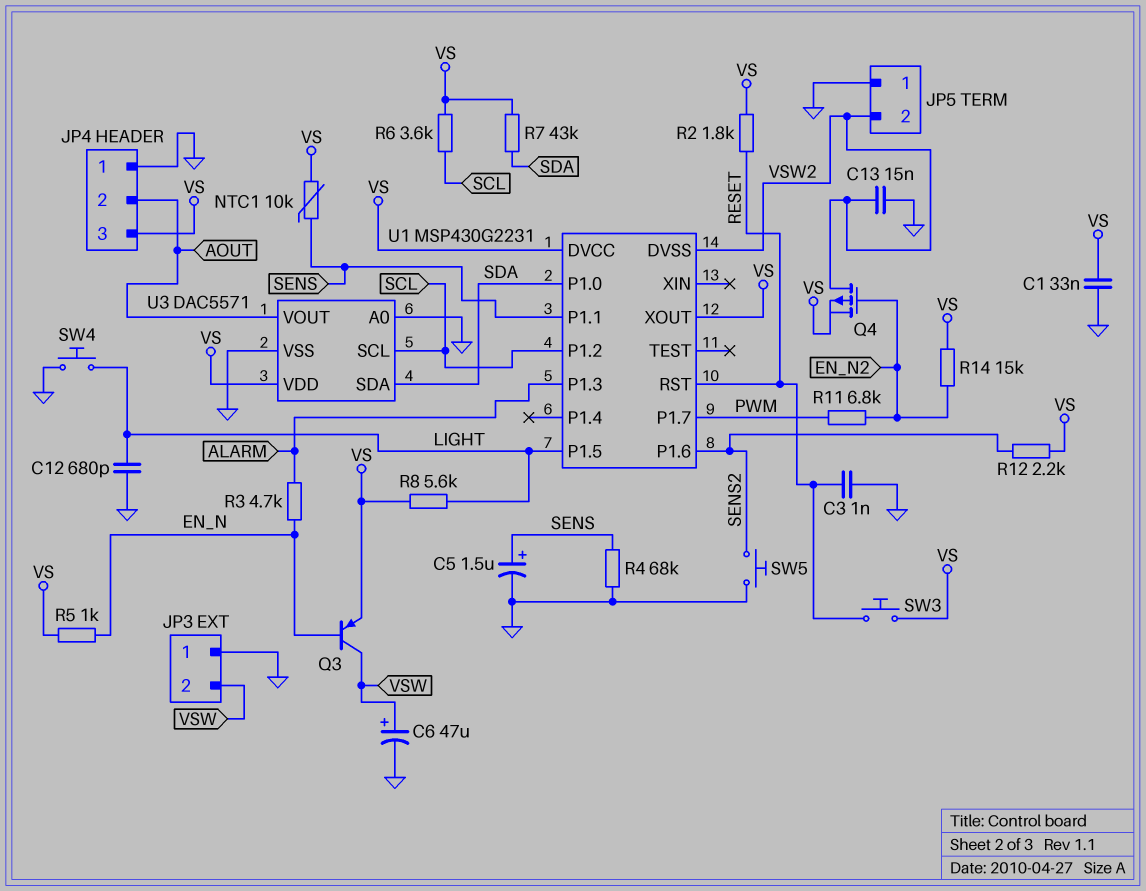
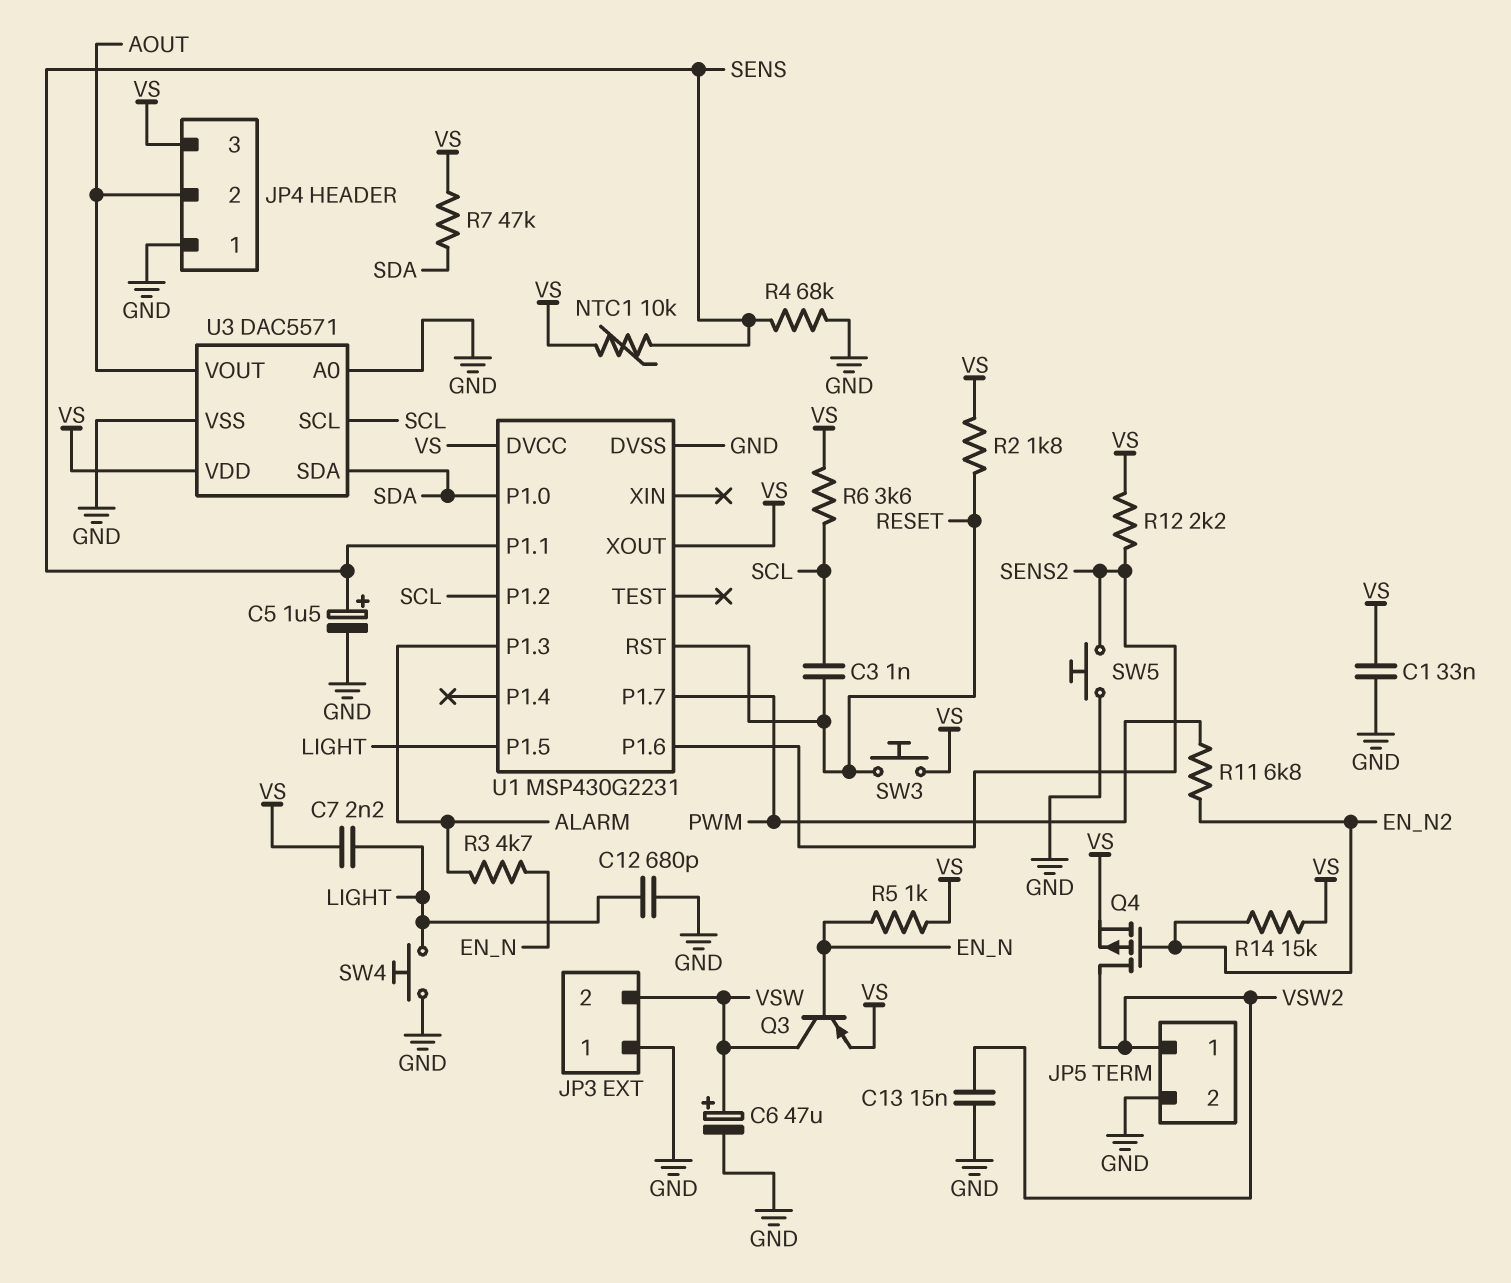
C3: 1nF (GND, RESET) -> 1nF (RESET, SCL)
C7: none -> 2.2nF (LIGHT, VS)
JP5 pin 1: GND -> VSW2
JP5 pin 2: VSW2 -> GND
R7: 43k (SDA, VS) -> 47k (SDA, VS)
R8: 5.6k (LIGHT, VS) -> none
U1 pin DVSS: VSW2 -> GND

